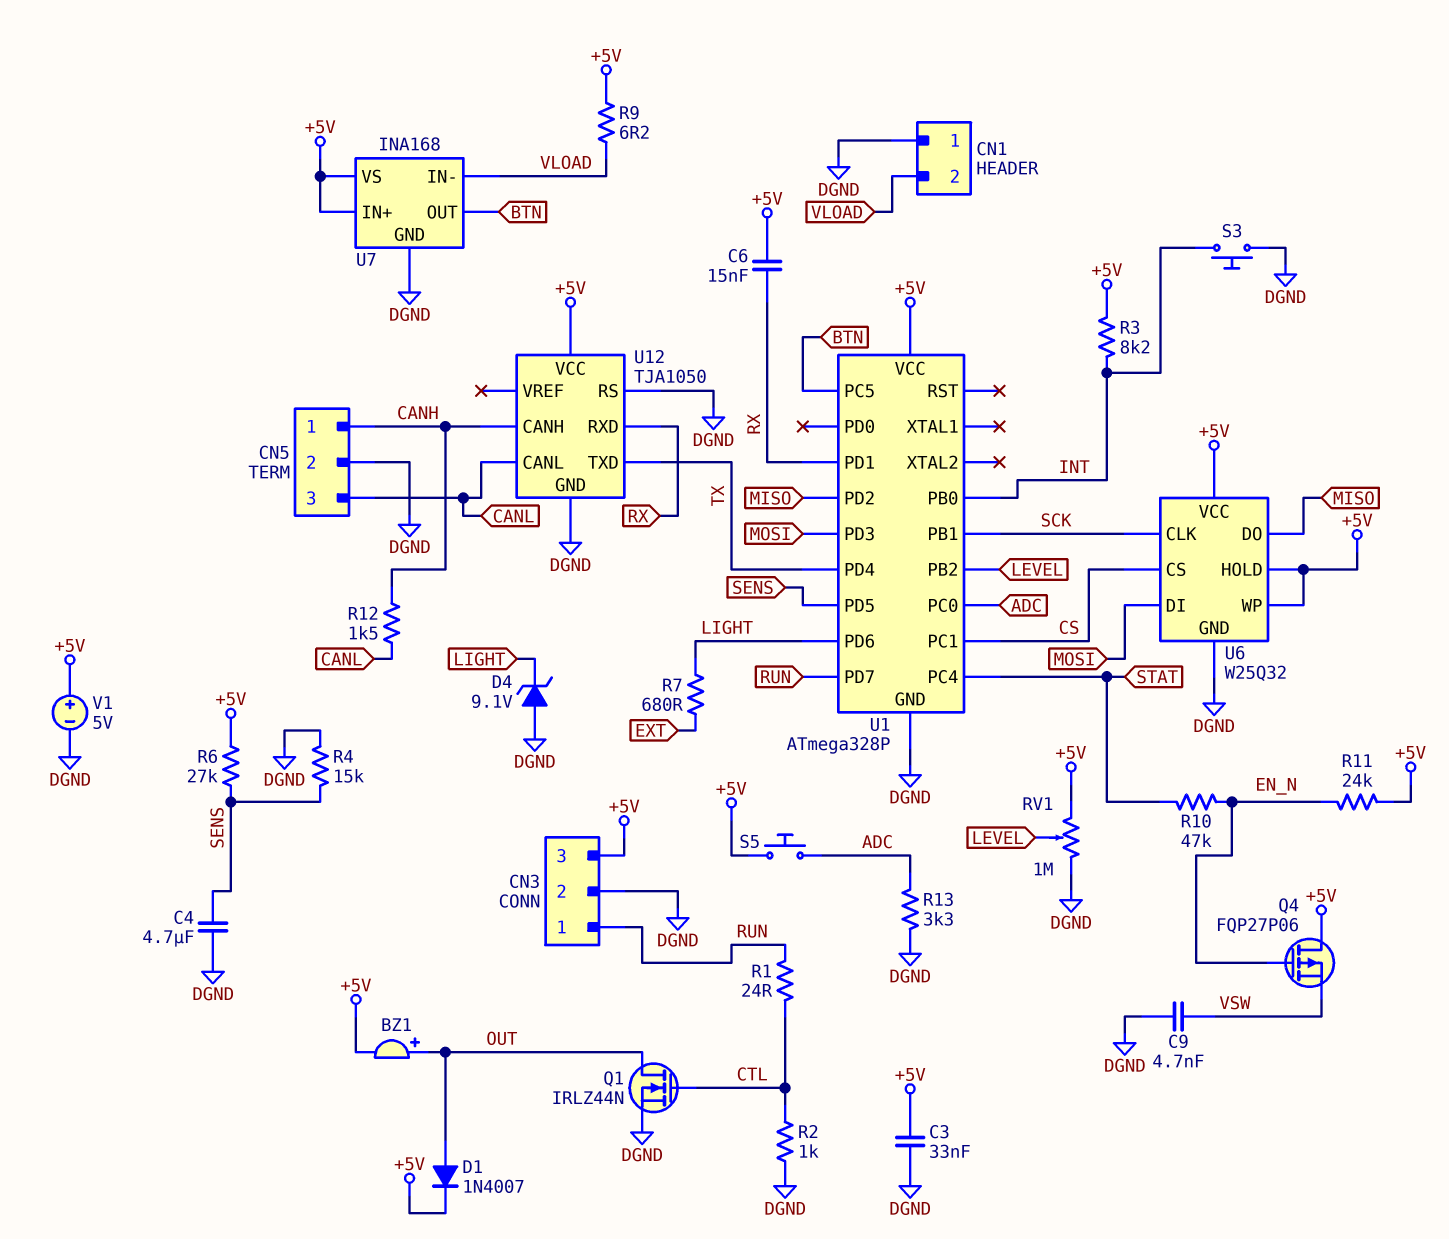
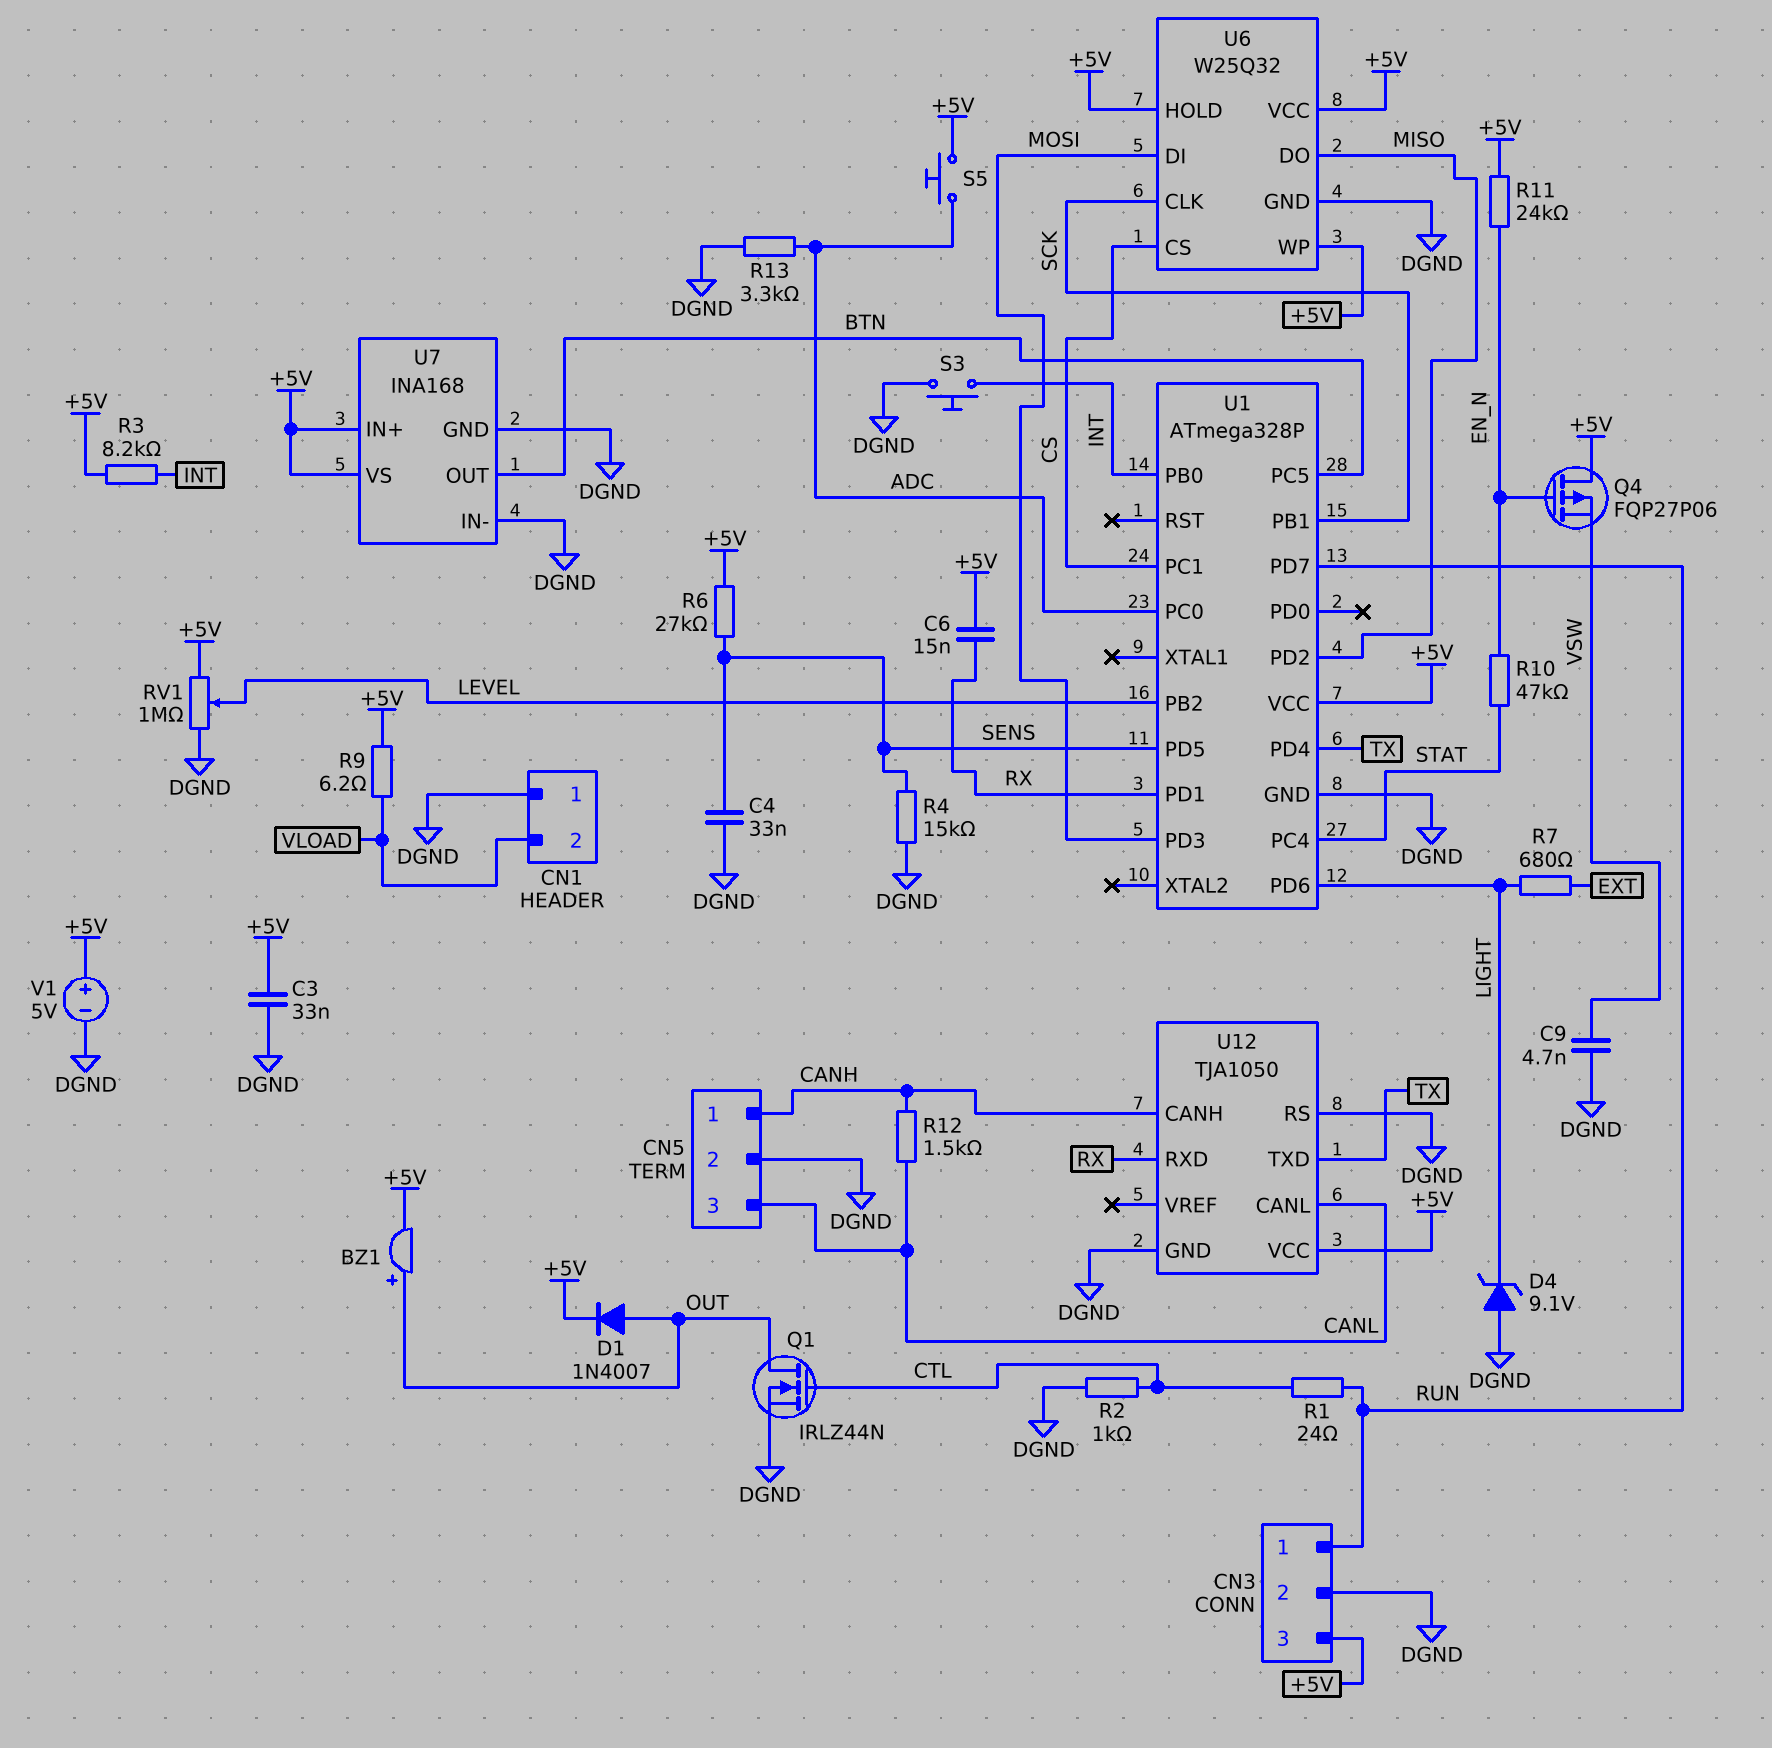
C4: 4.7uF (DGND, SENS) -> 33nF (DGND, SENS)
U7 pin IN-: VLOAD -> DGND

